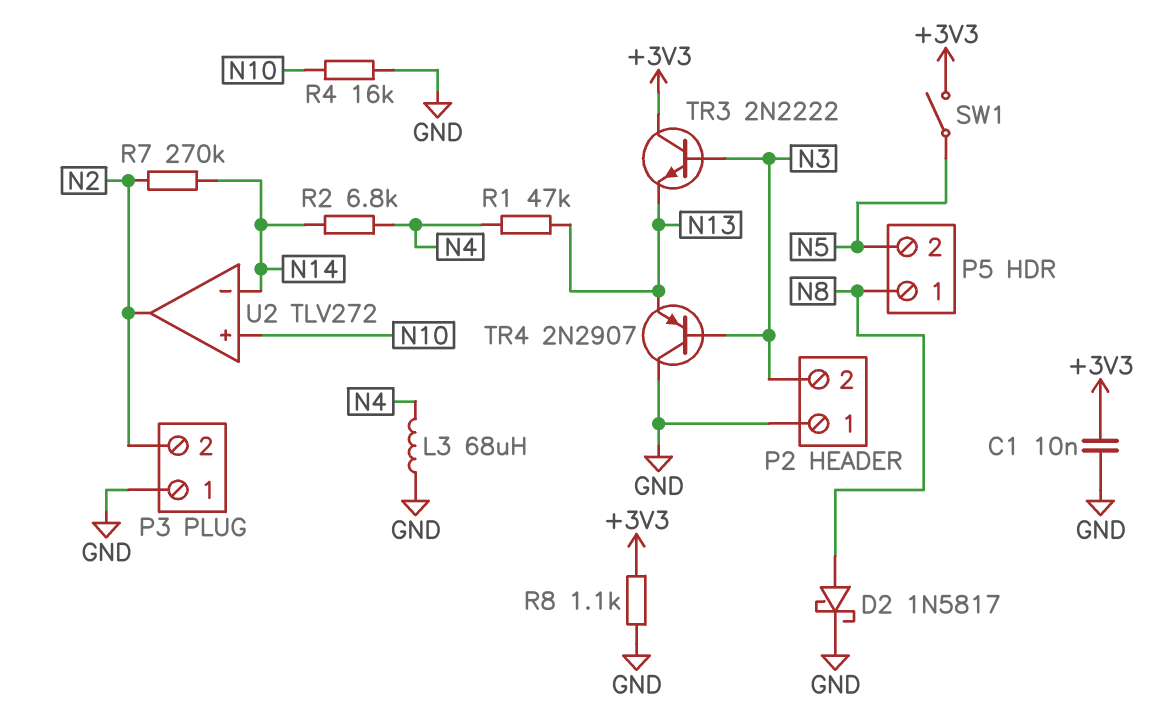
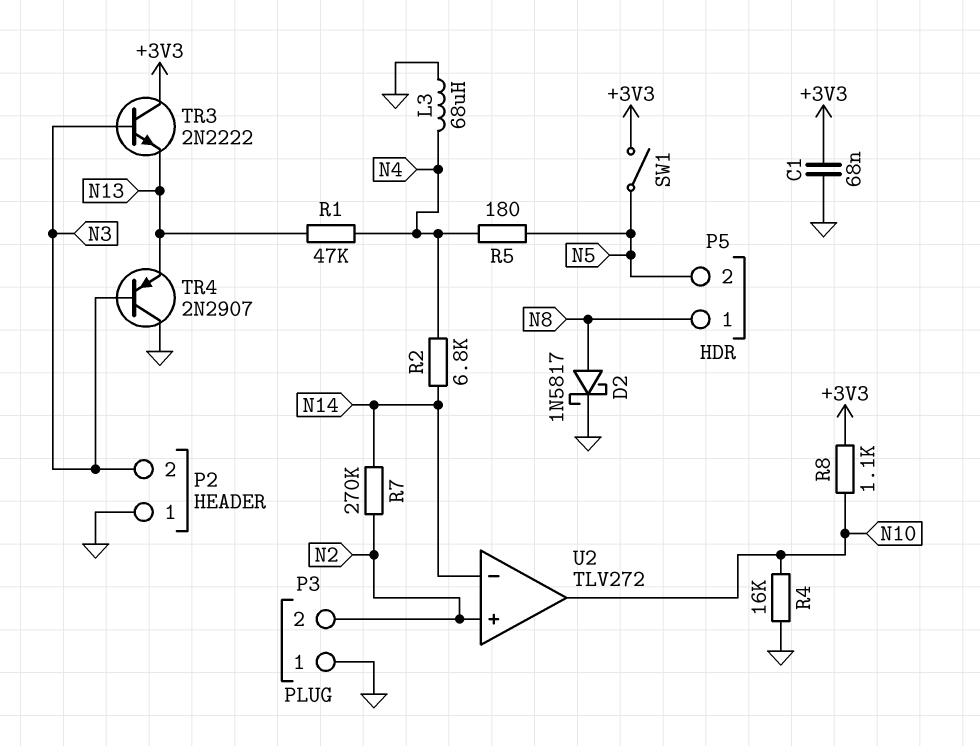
C1: 10nF (+3V3, GND) -> 68nF (+3V3, GND)
R5: none -> 180 (N4, N5)
R8: 1.1k (+3V3, GND) -> 1.1k (+3V3, N10)
U2 pin in+: N10 -> N2
U2 pin out: N2 -> N10

